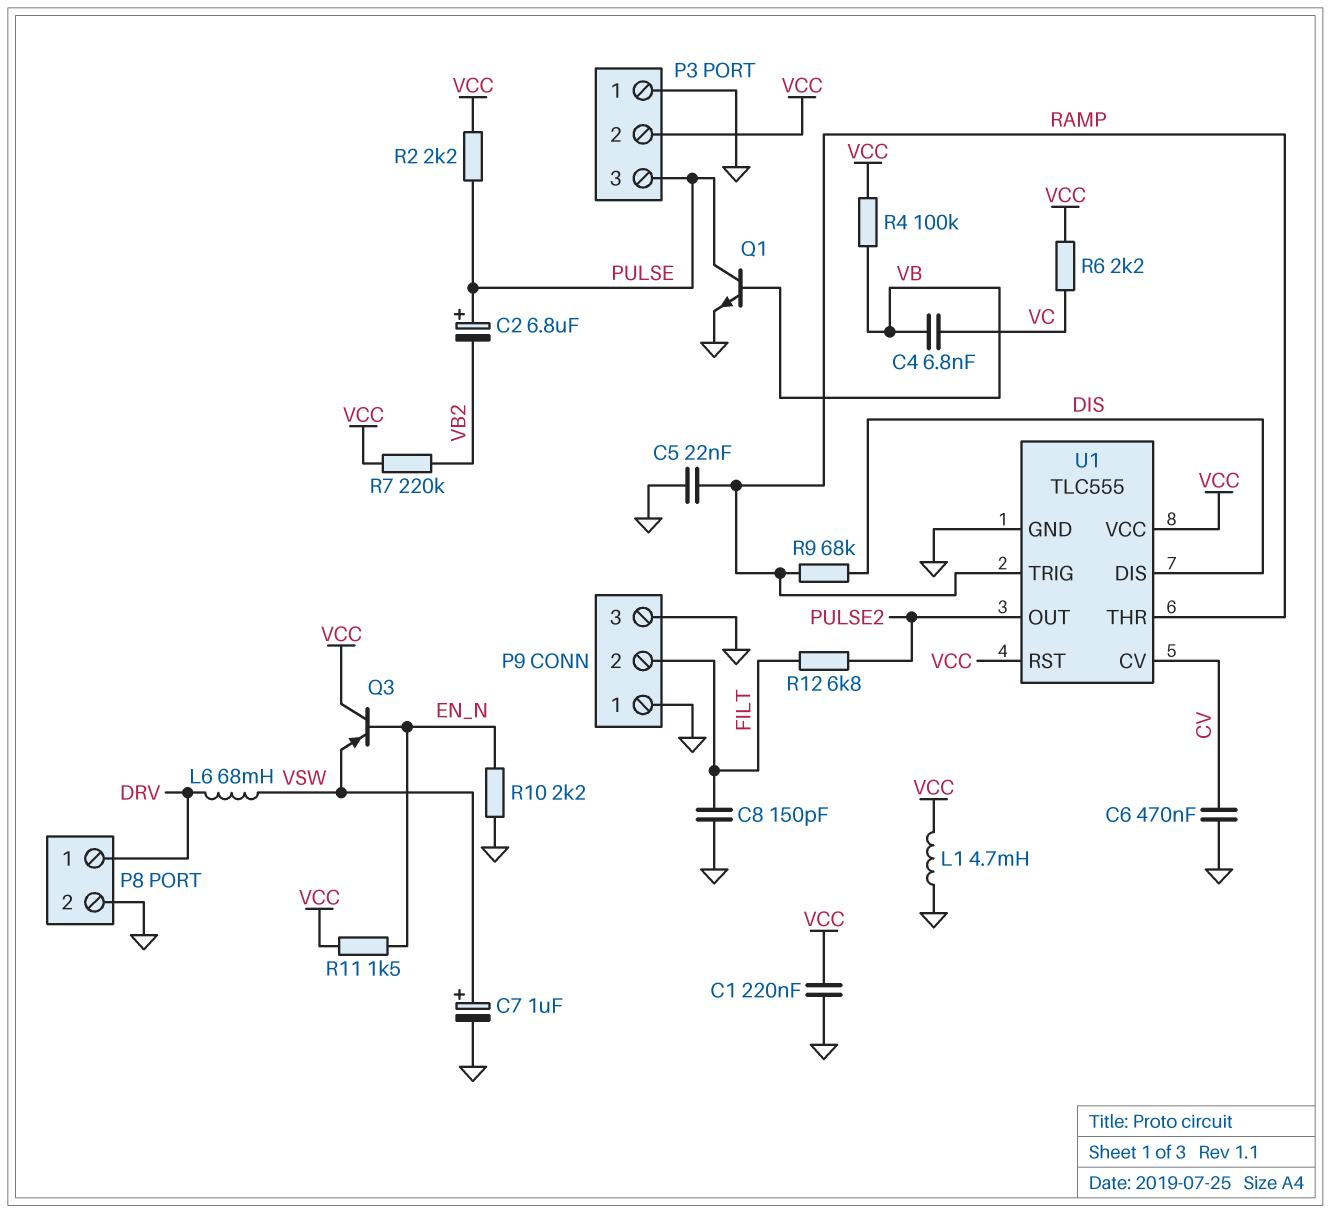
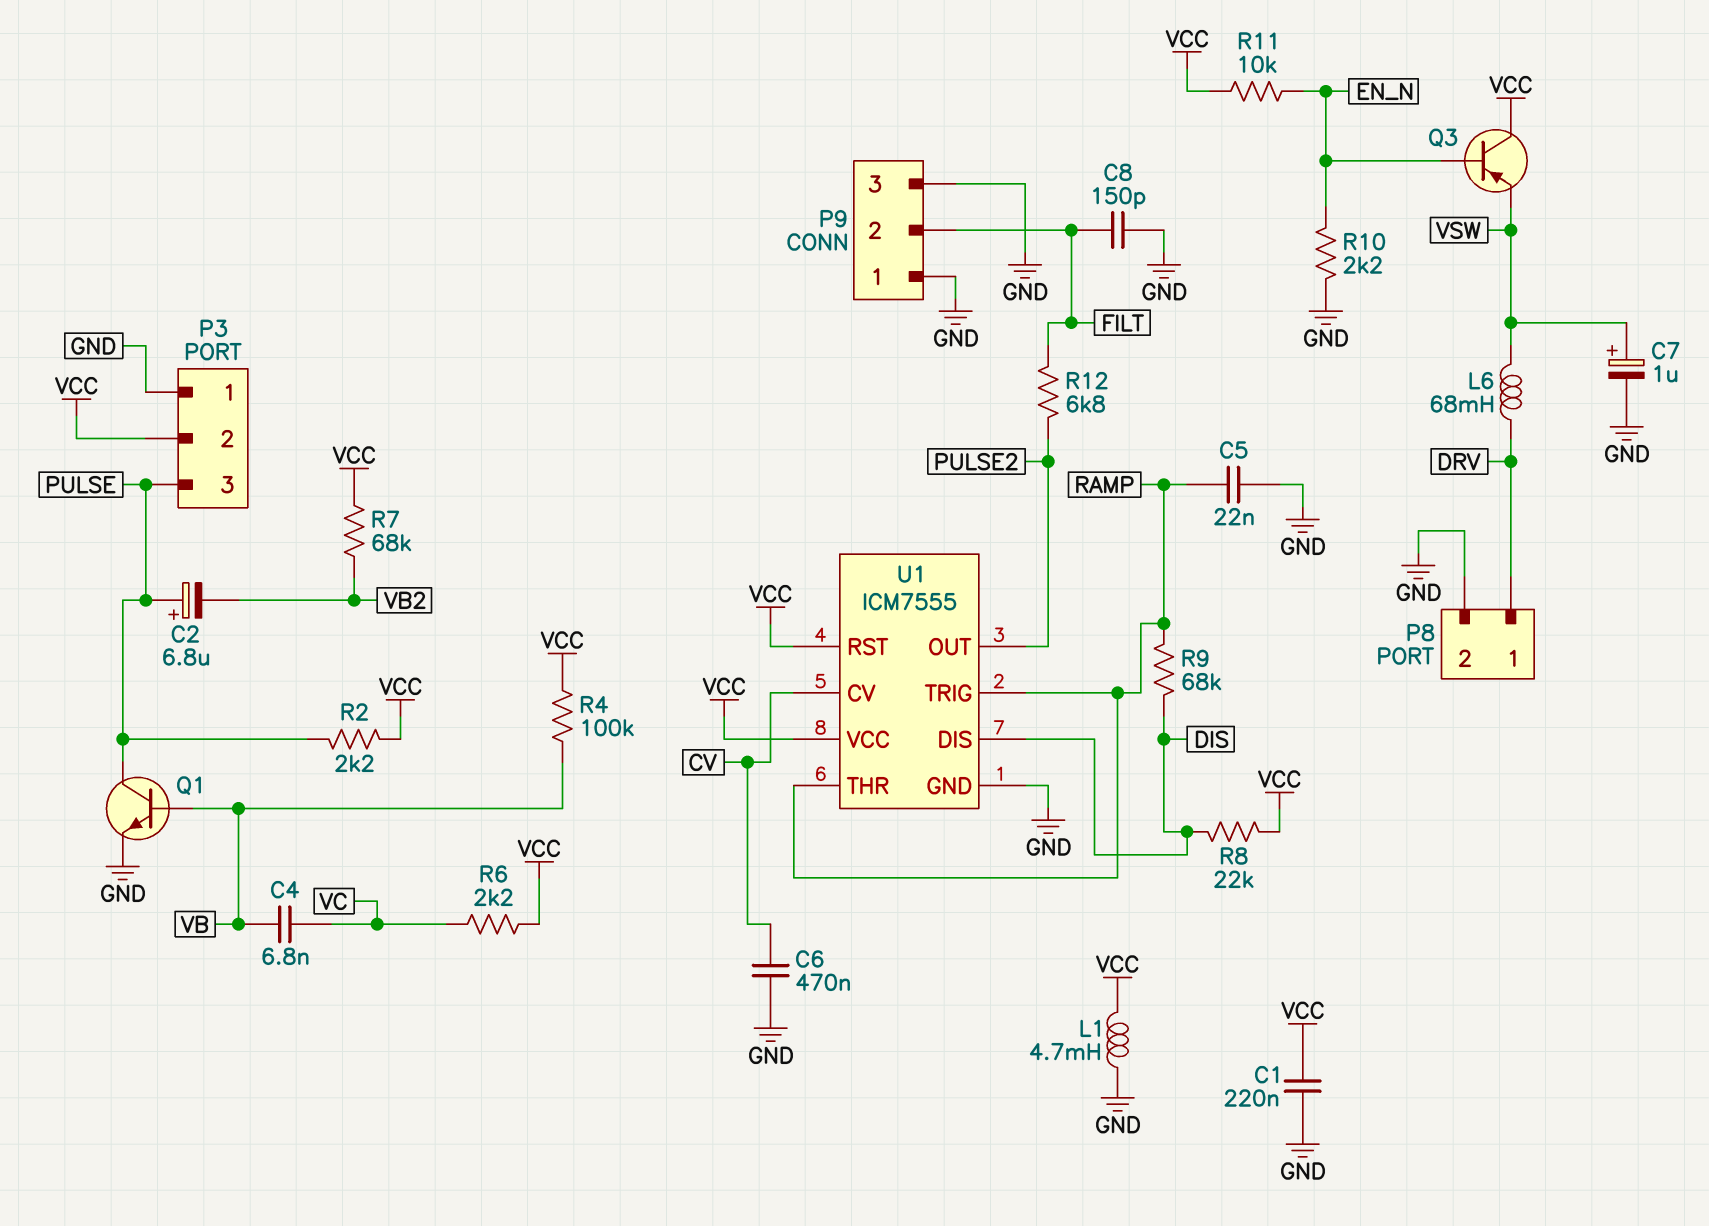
R7: 220k (VB2, VCC) -> 68k (VB2, VCC)
R8: none -> 22k (DIS, VCC)
R11: 1.5k (EN_N, VCC) -> 10k (EN_N, VCC)
U1: TLC555 -> ICM7555

